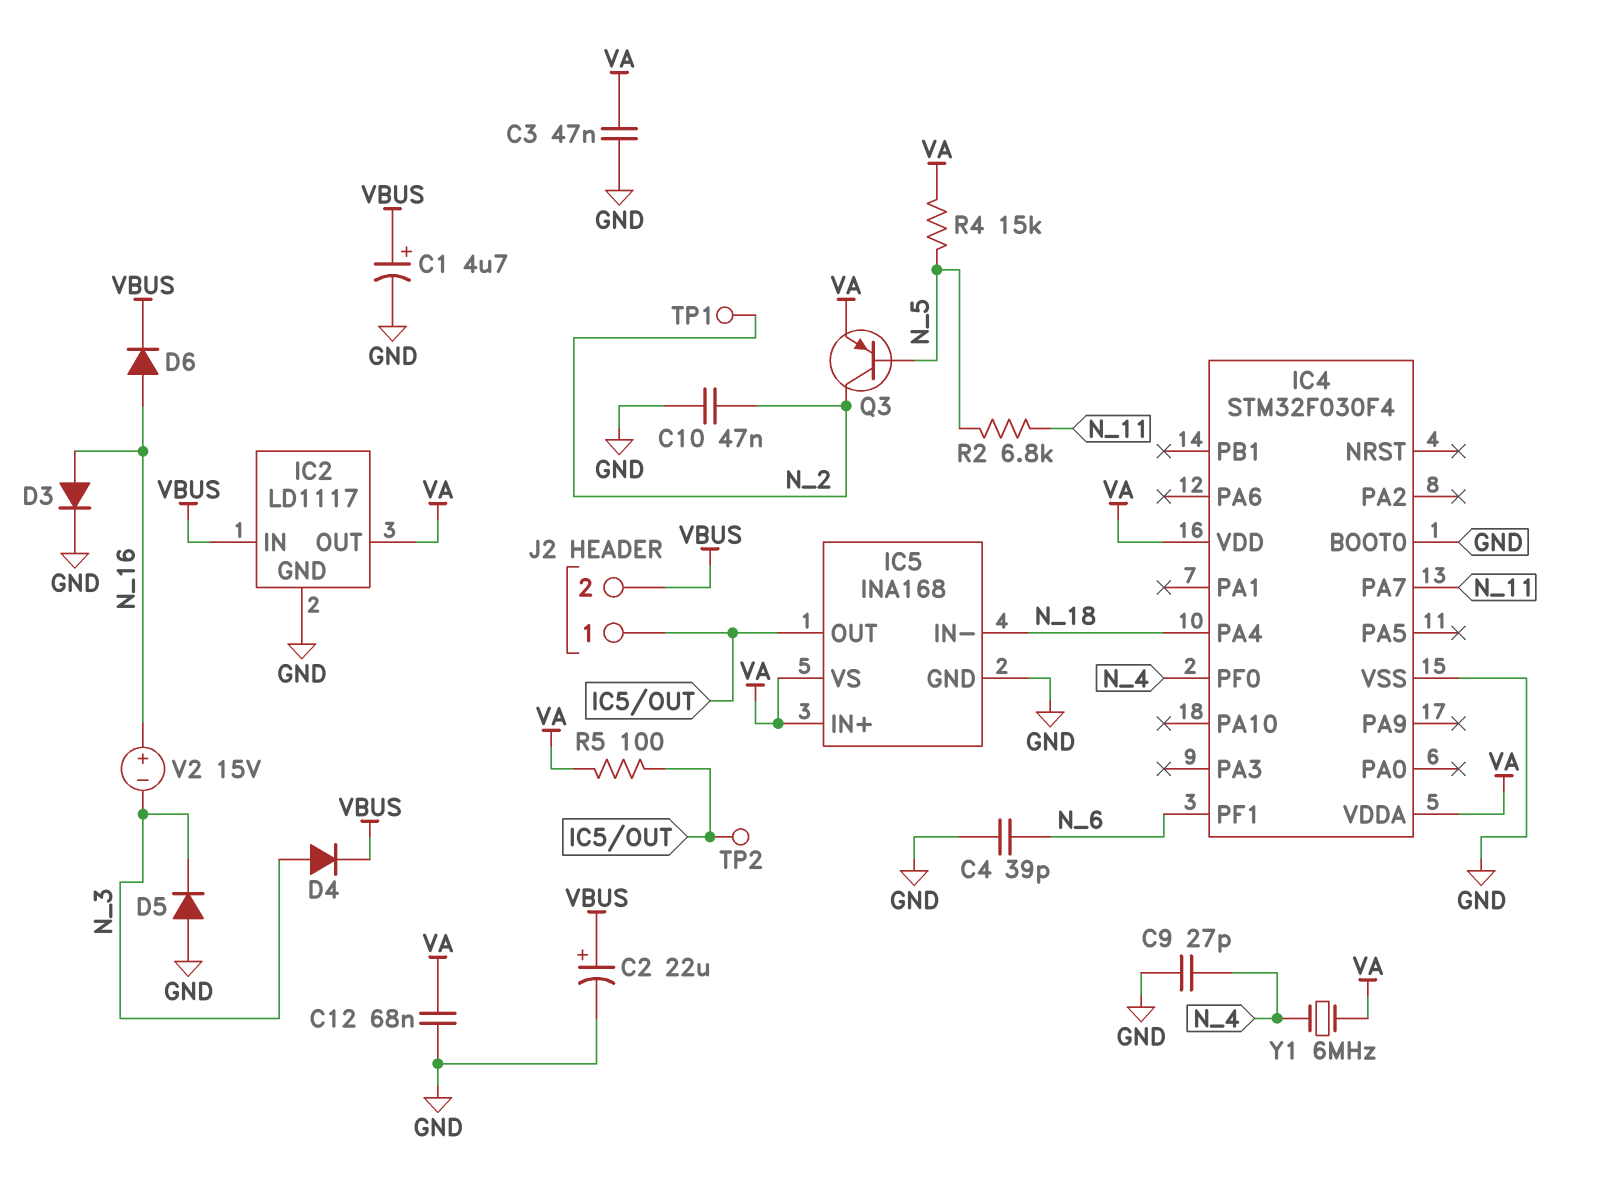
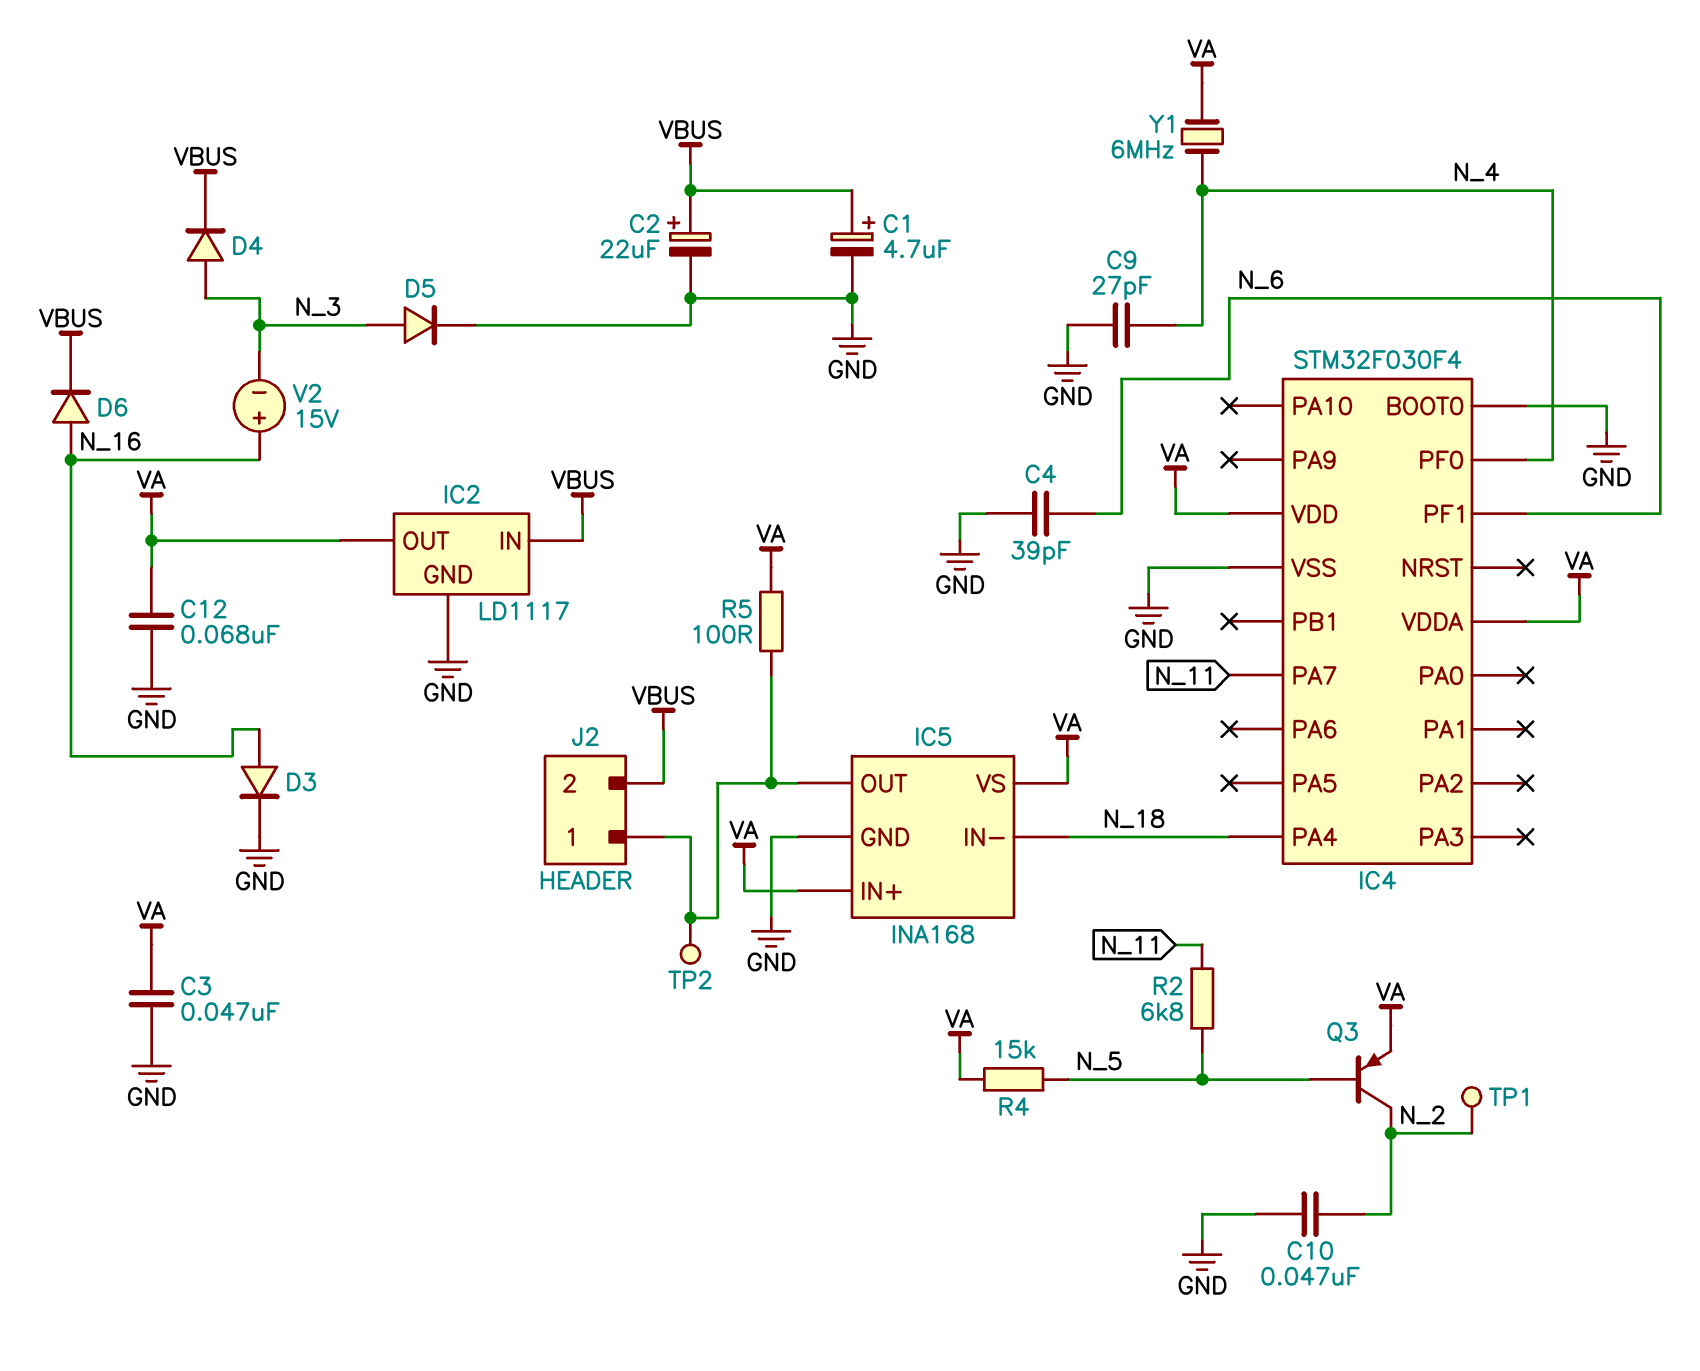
D5: diode (A GND, K N_3) -> diode (A N_3, K GND)

